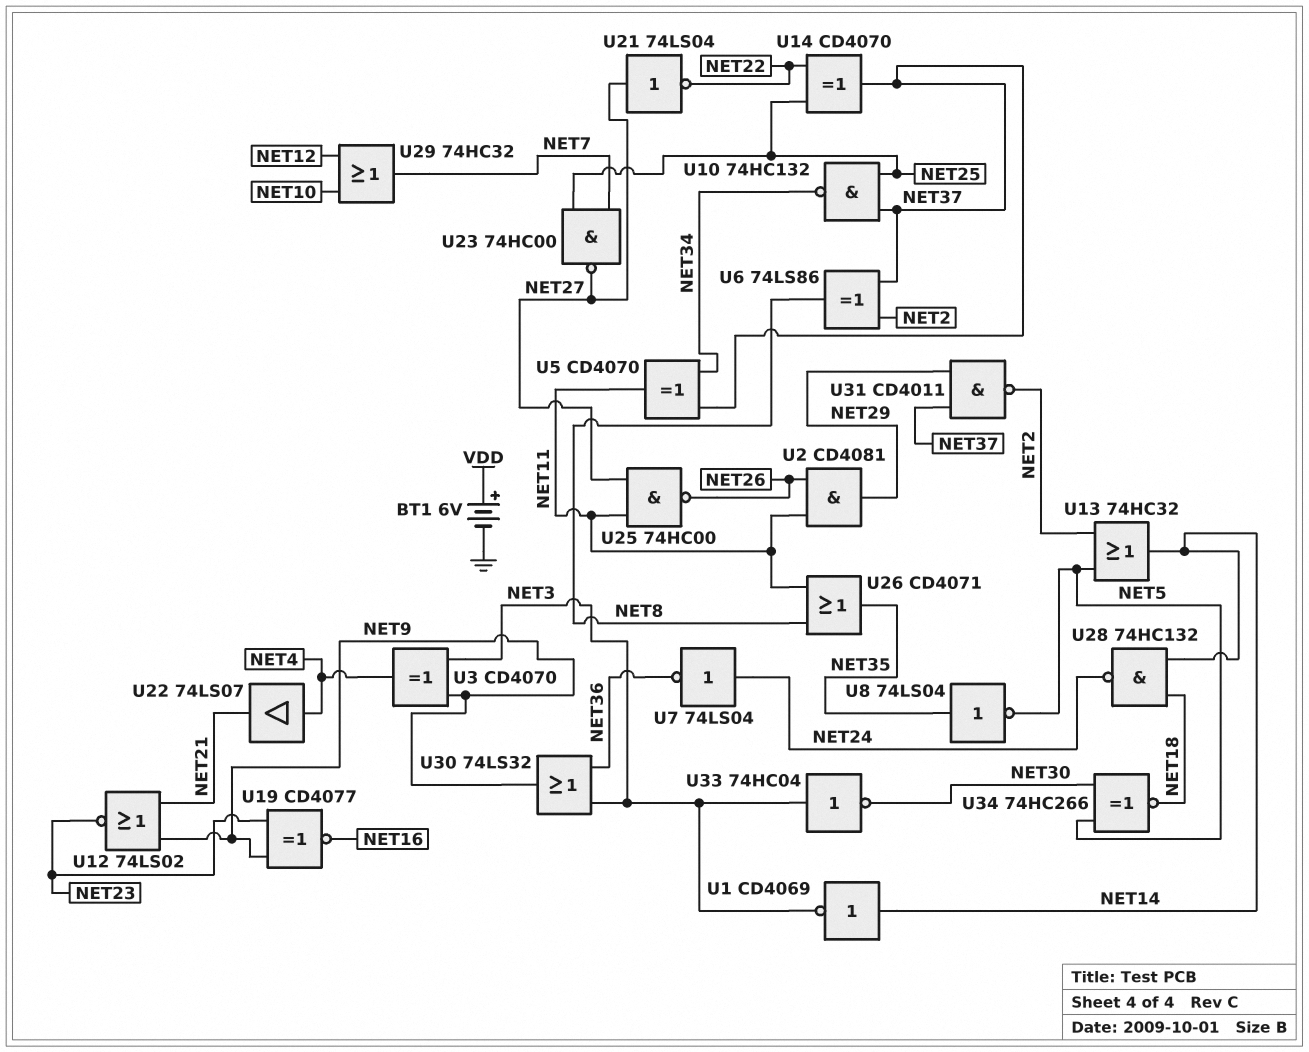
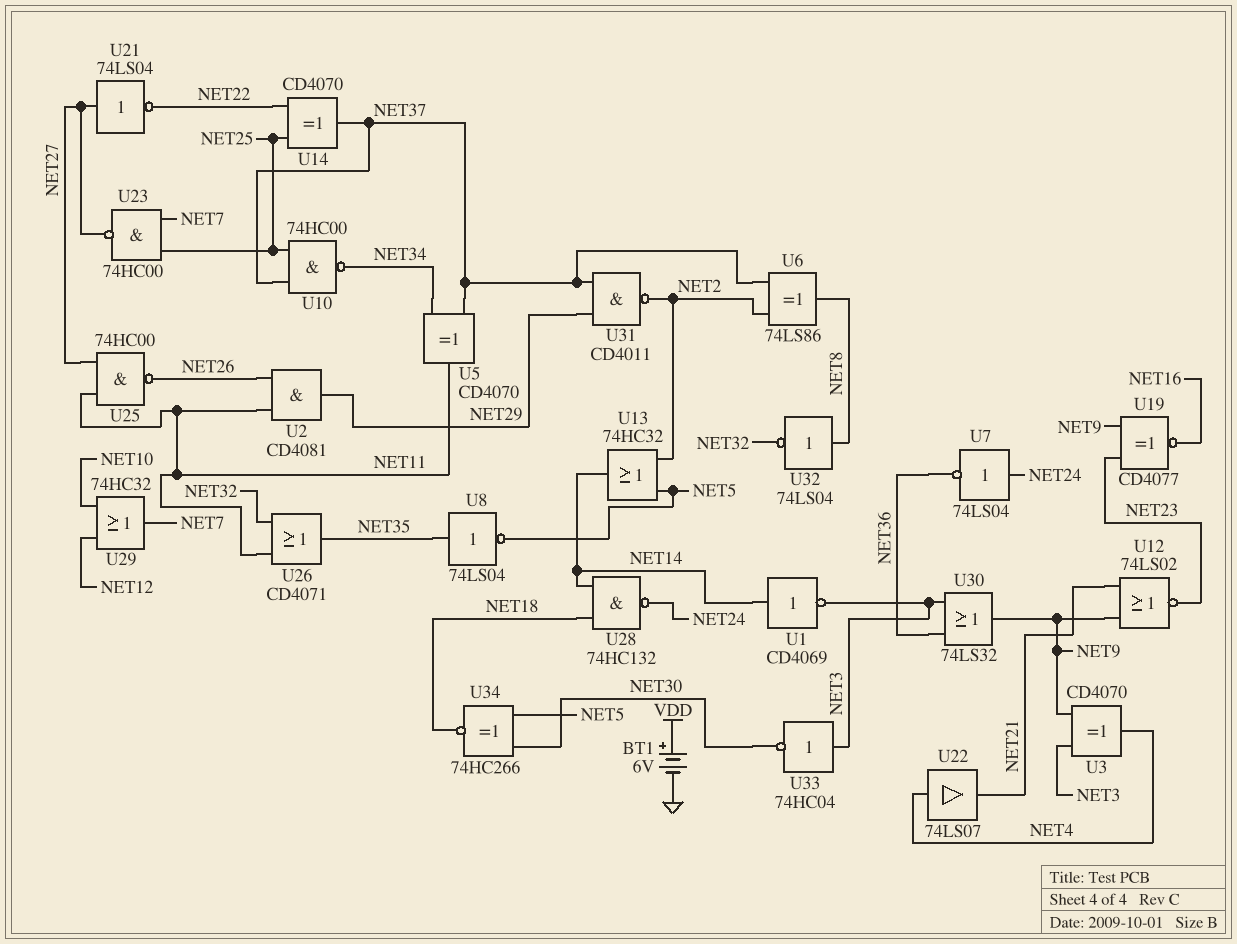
U10: NAND 74HC132 (in NET25, in NET37, out NET34) -> NAND 74HC00 (in NET25, in NET37, out NET34)
U26: OR CD4071 (in NET8, in NET11, out NET35) -> OR CD4071 (in NET11, in NET32, out NET35)
U32: none -> NOT 74LS04 (in NET8, out NET32)

